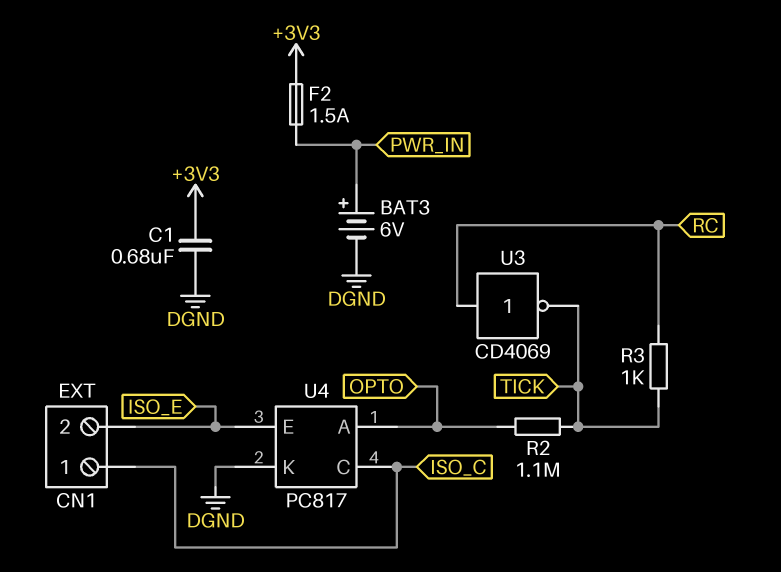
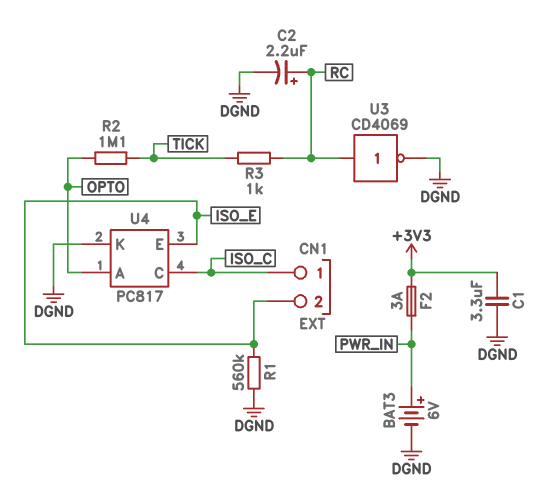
C1: 680nF (+3V3, DGND) -> 3.3uF (+3V3, DGND)
C2: none -> 2.2uF (plus RC, minus DGND)
F2: 1.5A (+3V3, PWR_IN) -> 3A (+3V3, PWR_IN)
R1: none -> 560k (DGND, ISO_E)
U3: NOT CD4069 (in RC, out TICK) -> NOT CD4069 (in RC, out DGND)

